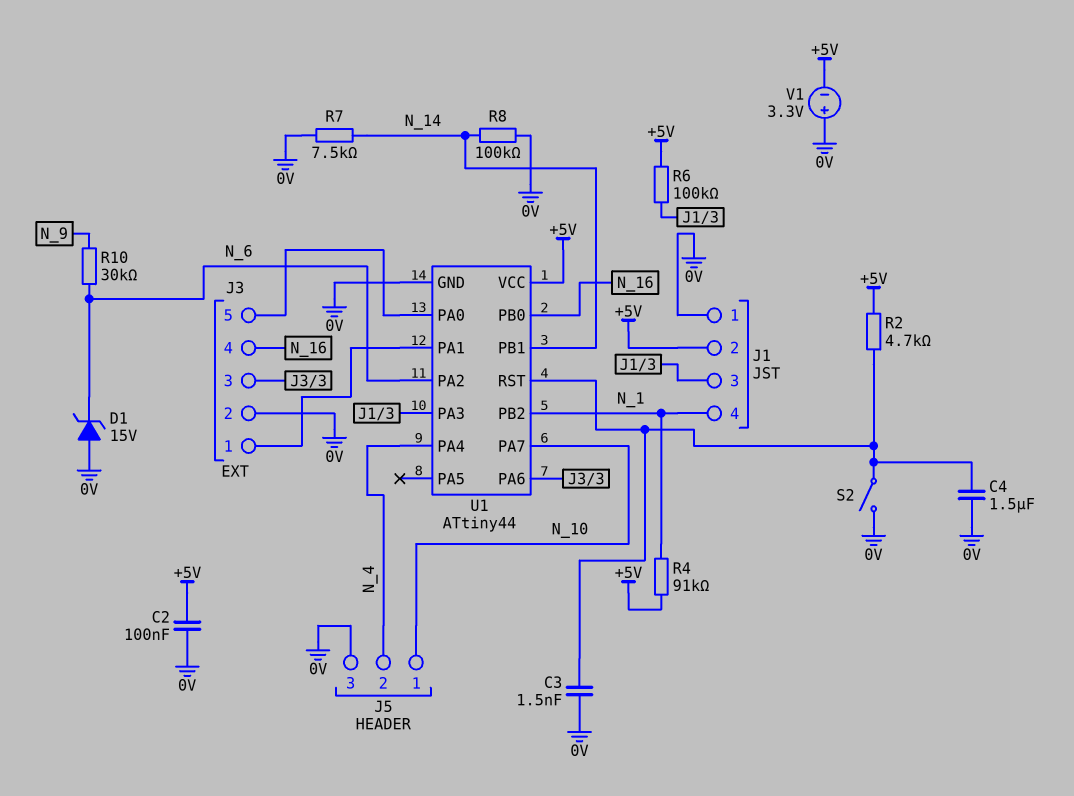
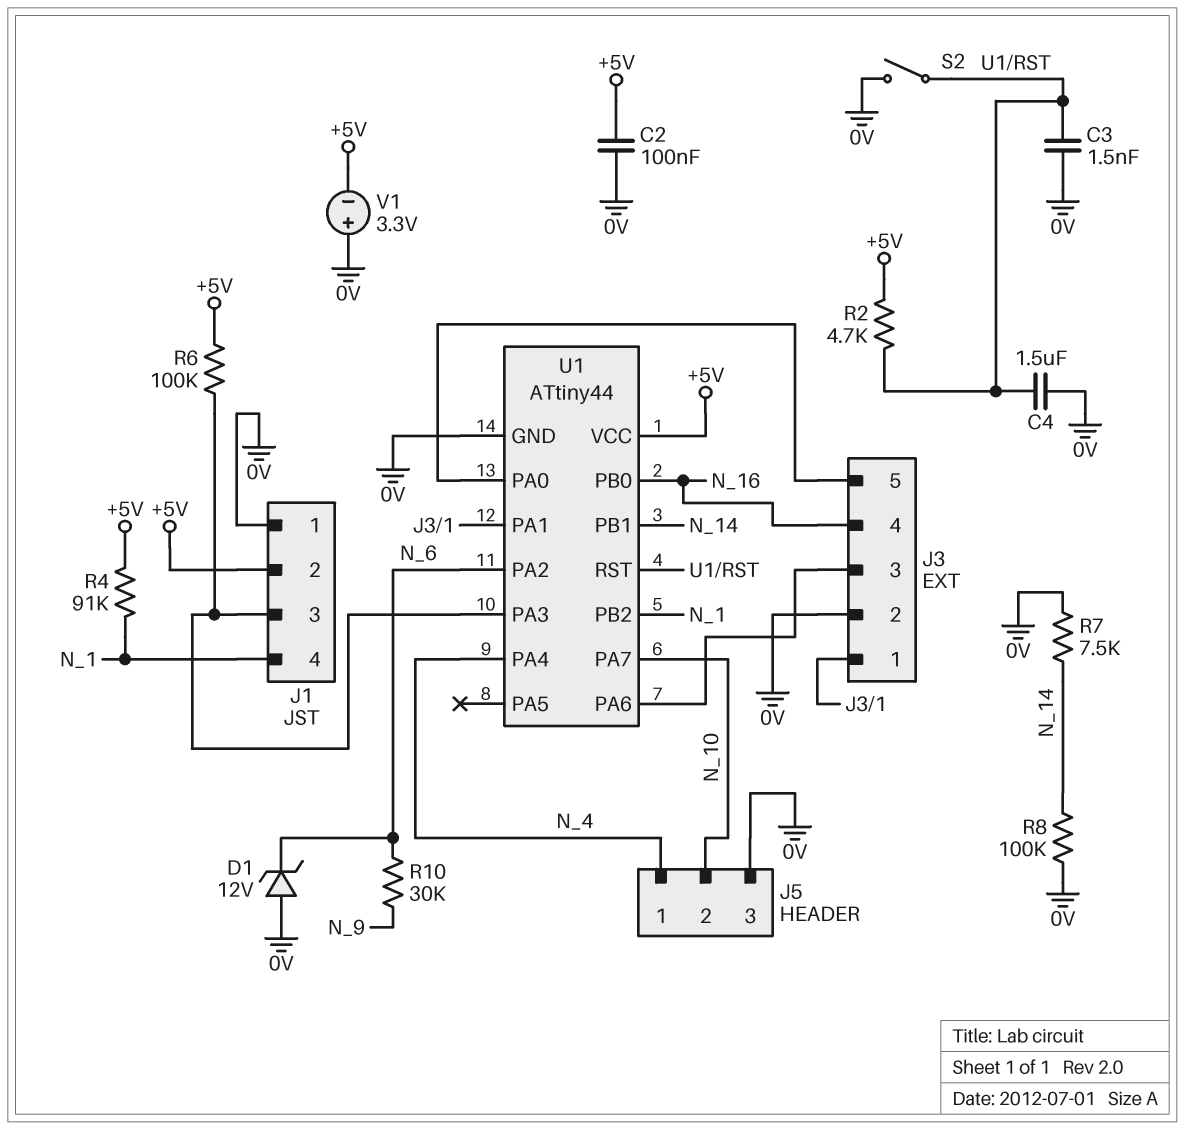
D1: zener 15V (A 0V, K N_6) -> zener 12V (A 0V, K N_6)
J5 pin 1: N_10 -> N_4
J5 pin 2: N_4 -> N_10

